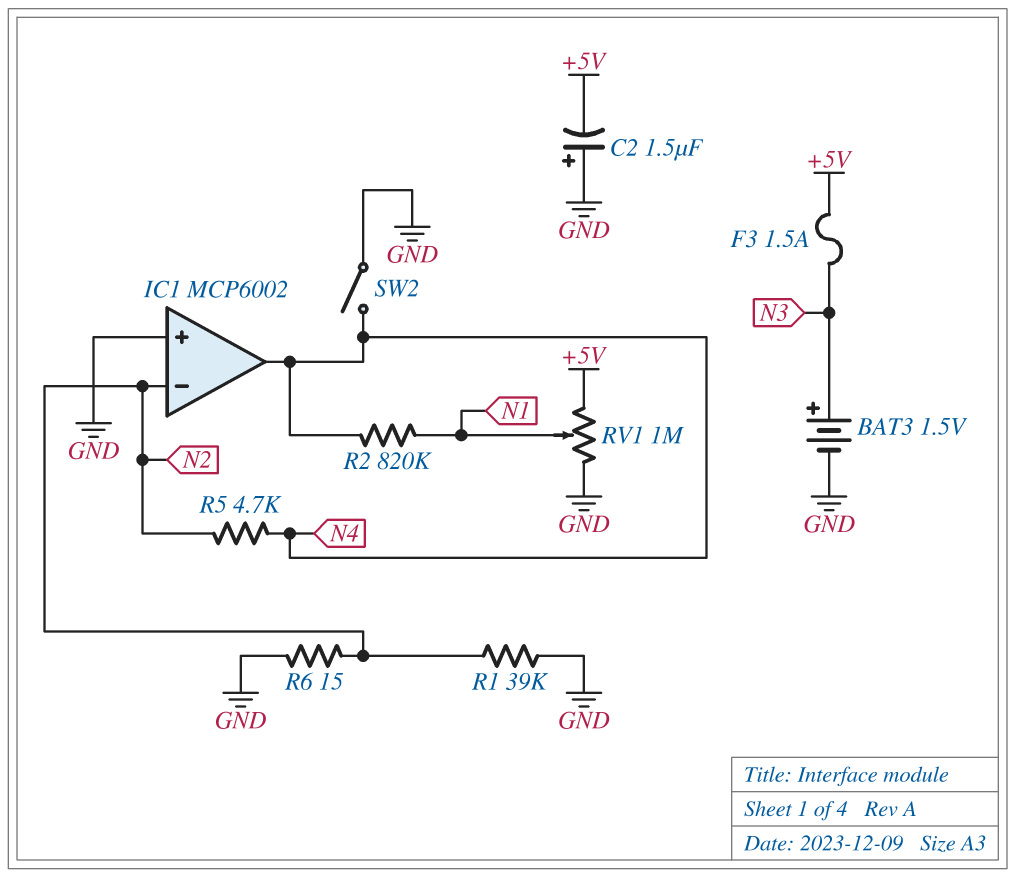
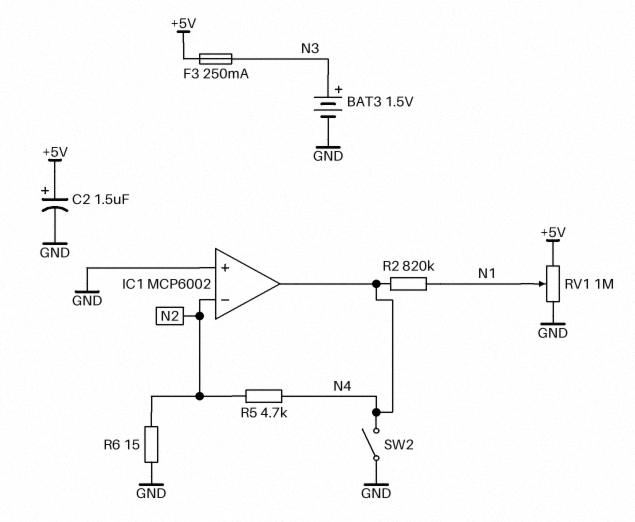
C2: 1.5uF (plus GND, minus +5V) -> 1.5uF (plus +5V, minus GND)
F3: 1.5A (+5V, N3) -> 250mA (+5V, N3)
R1: 39k (GND, N2) -> none

